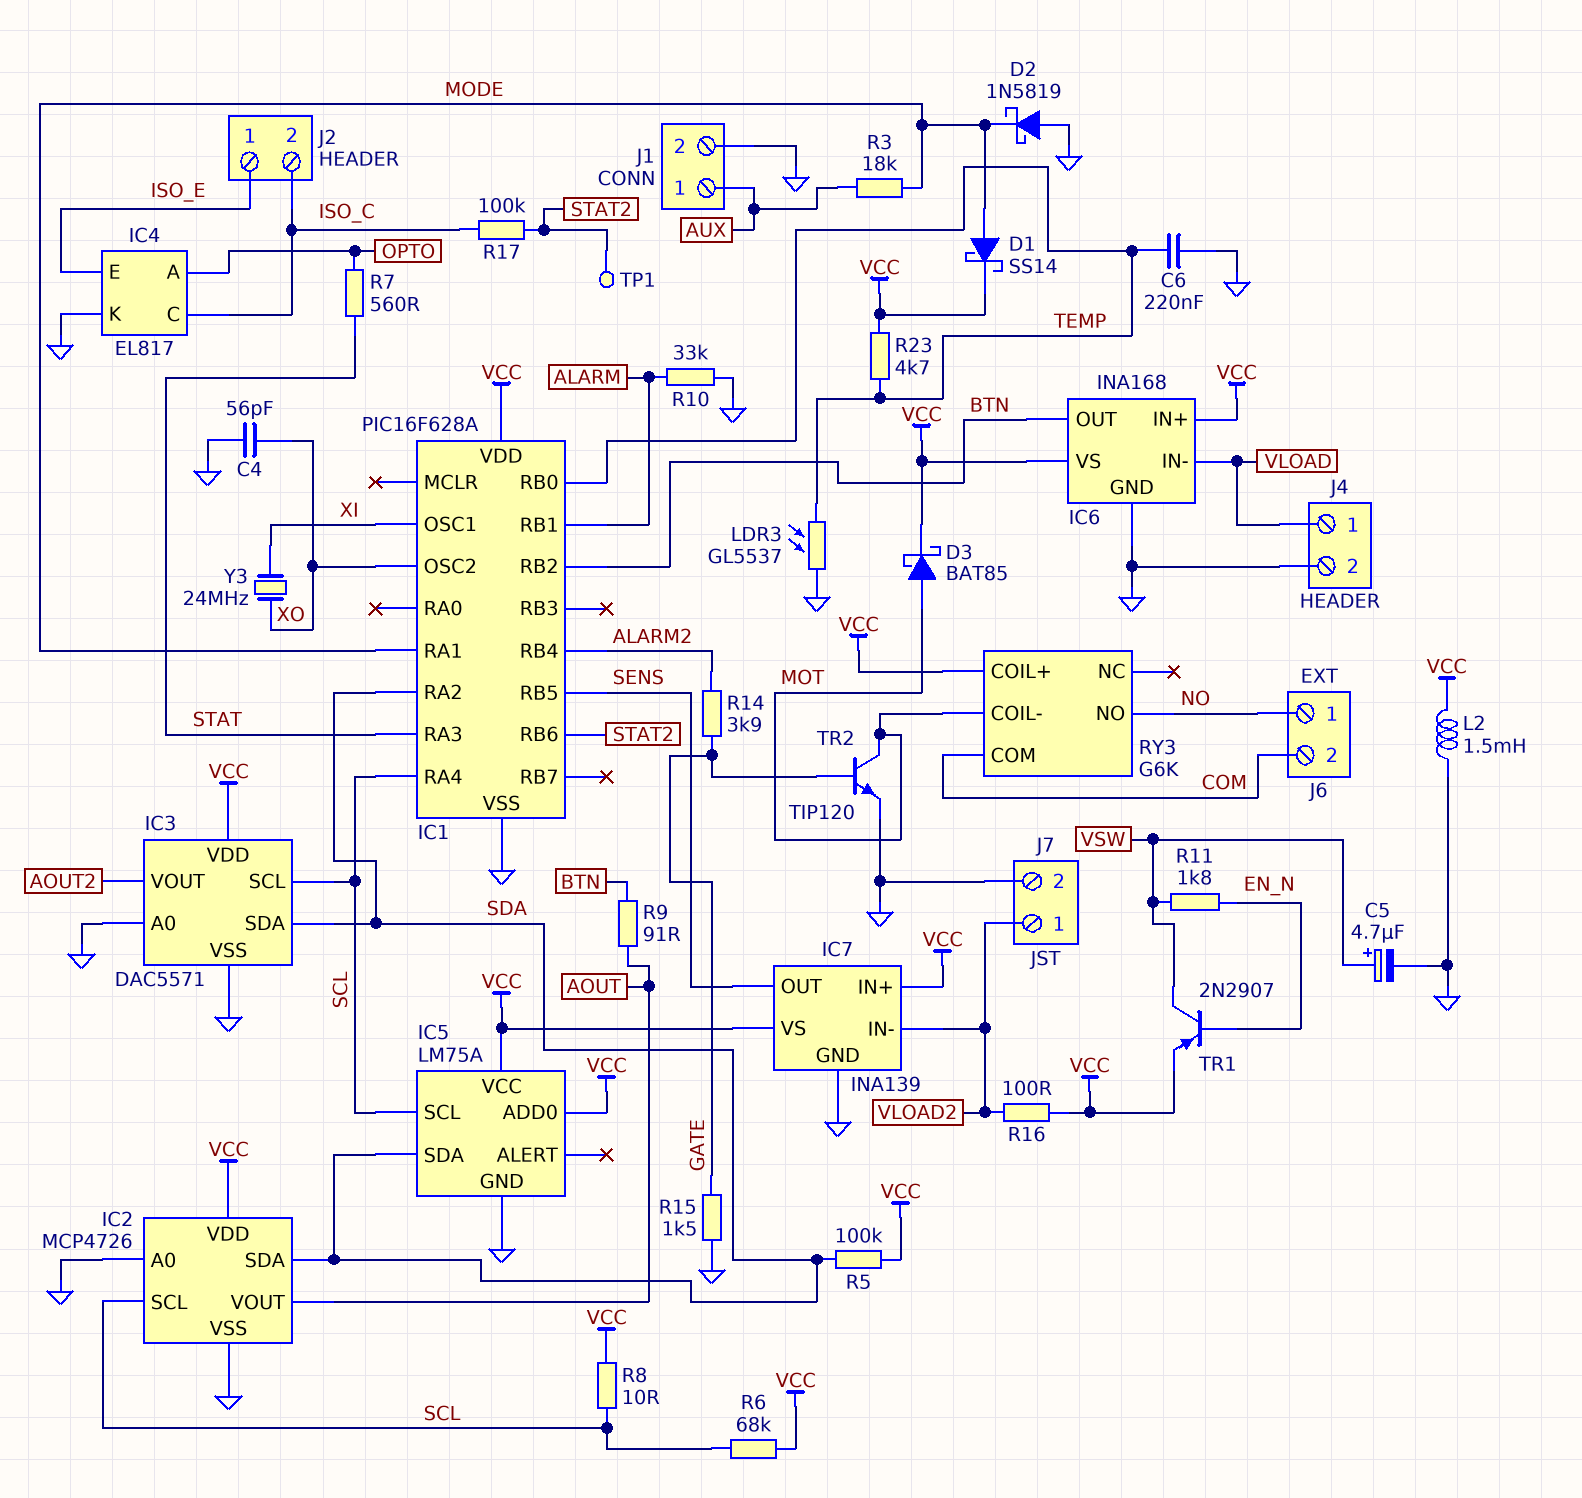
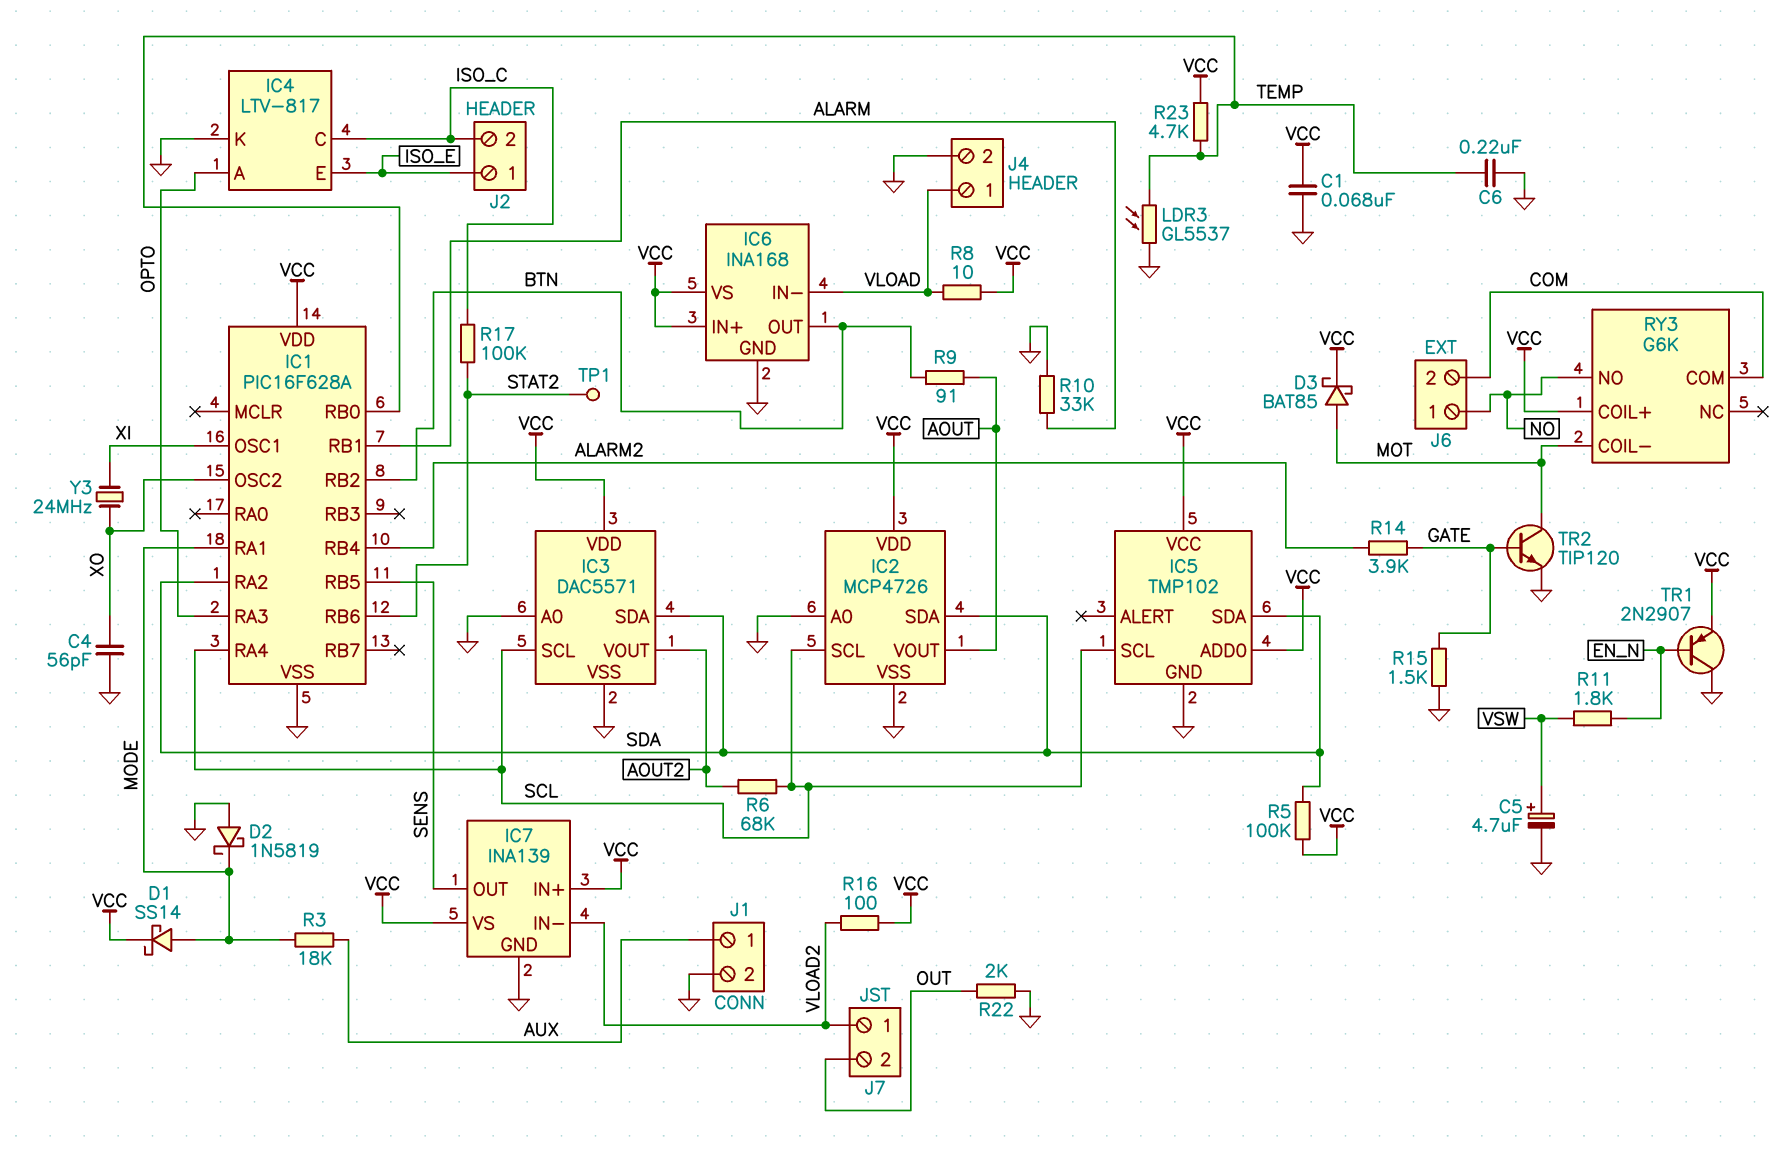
C1: none -> 68nF (GND, VCC)
IC1 pin RA3: STAT -> OPTO
IC4: EL817 -> LTV-817
IC5: LM75A -> TMP102
J7 pin 2: GND -> OUT
L2: 1.5mH (GND, VCC) -> none
R6: 68k (SCL, VCC) -> 68k (AOUT2, SCL)
R7: 560 (OPTO, STAT) -> none
R8: 10 (SCL, VCC) -> 10 (VCC, VLOAD)
R22: none -> 2k (GND, OUT)
TR1: PNP 2N2907 (B EN_N, C VSW, E VCC) -> PNP 2N2907 (B EN_N, C GND, E VCC)

